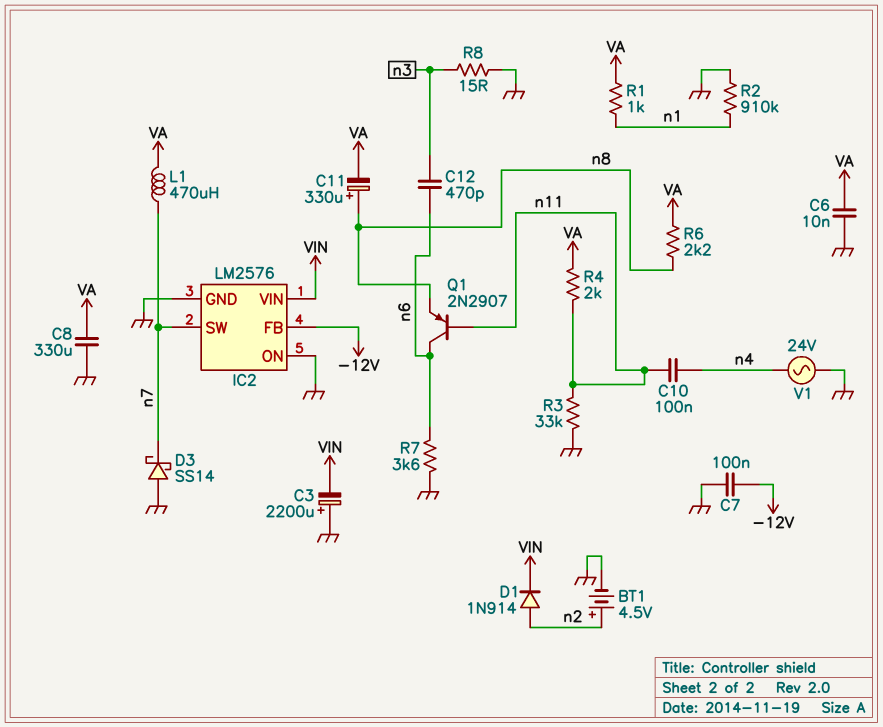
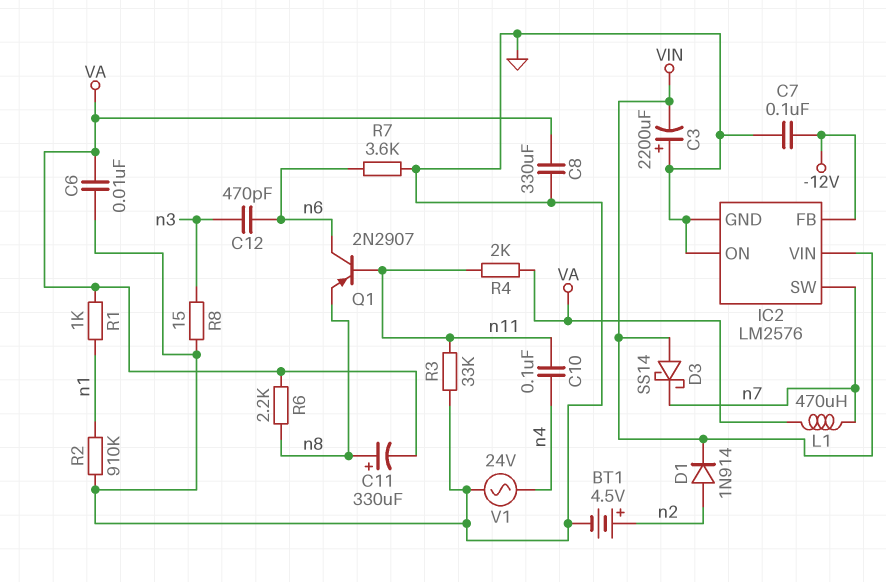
D3: schottky SS14 (A GND, K n7) -> schottky SS14 (A VIN, K n7)

